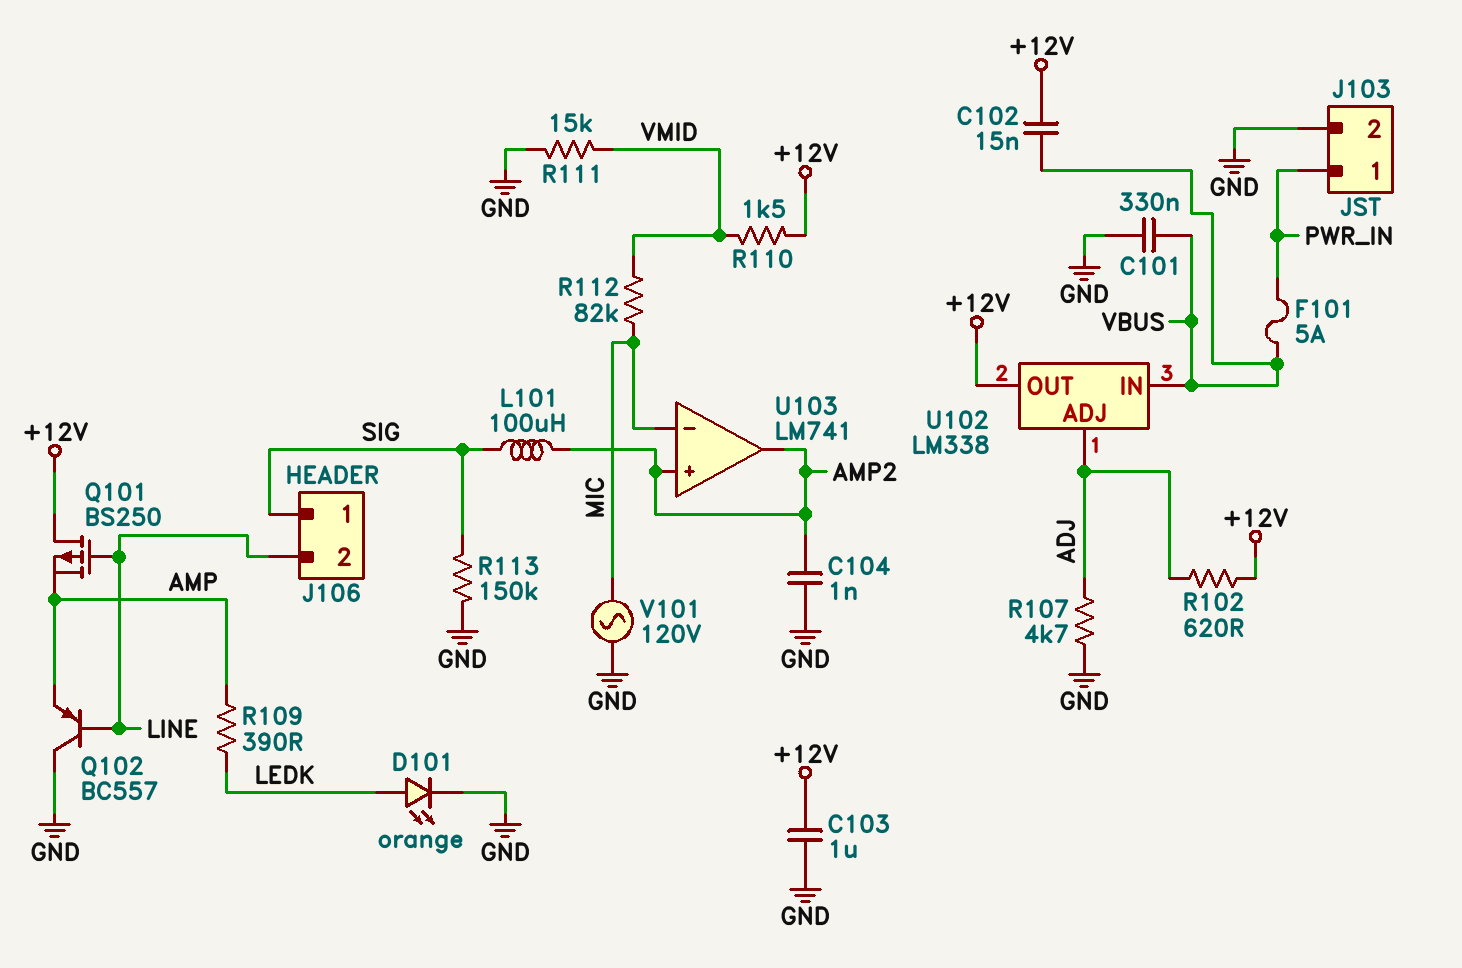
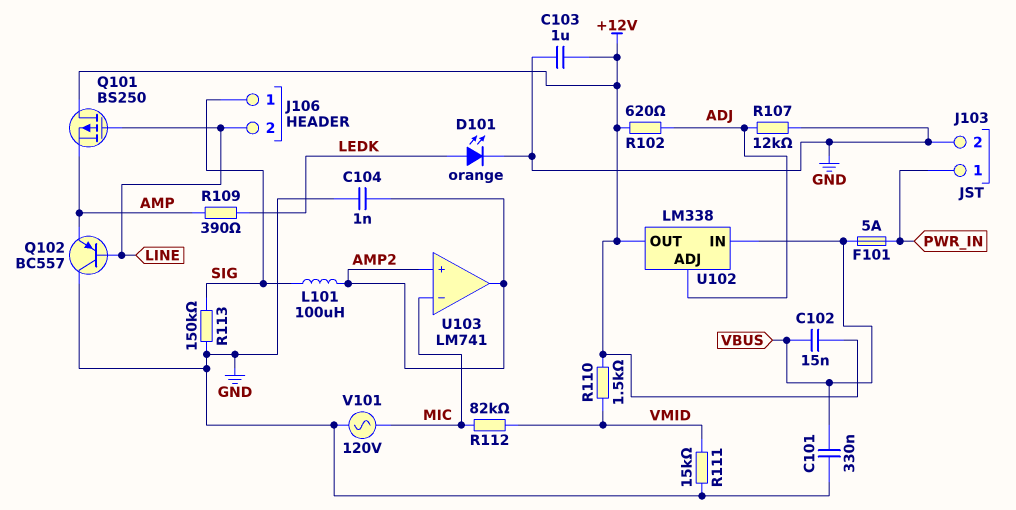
R107: 4.7k (ADJ, GND) -> 12k (ADJ, GND)

